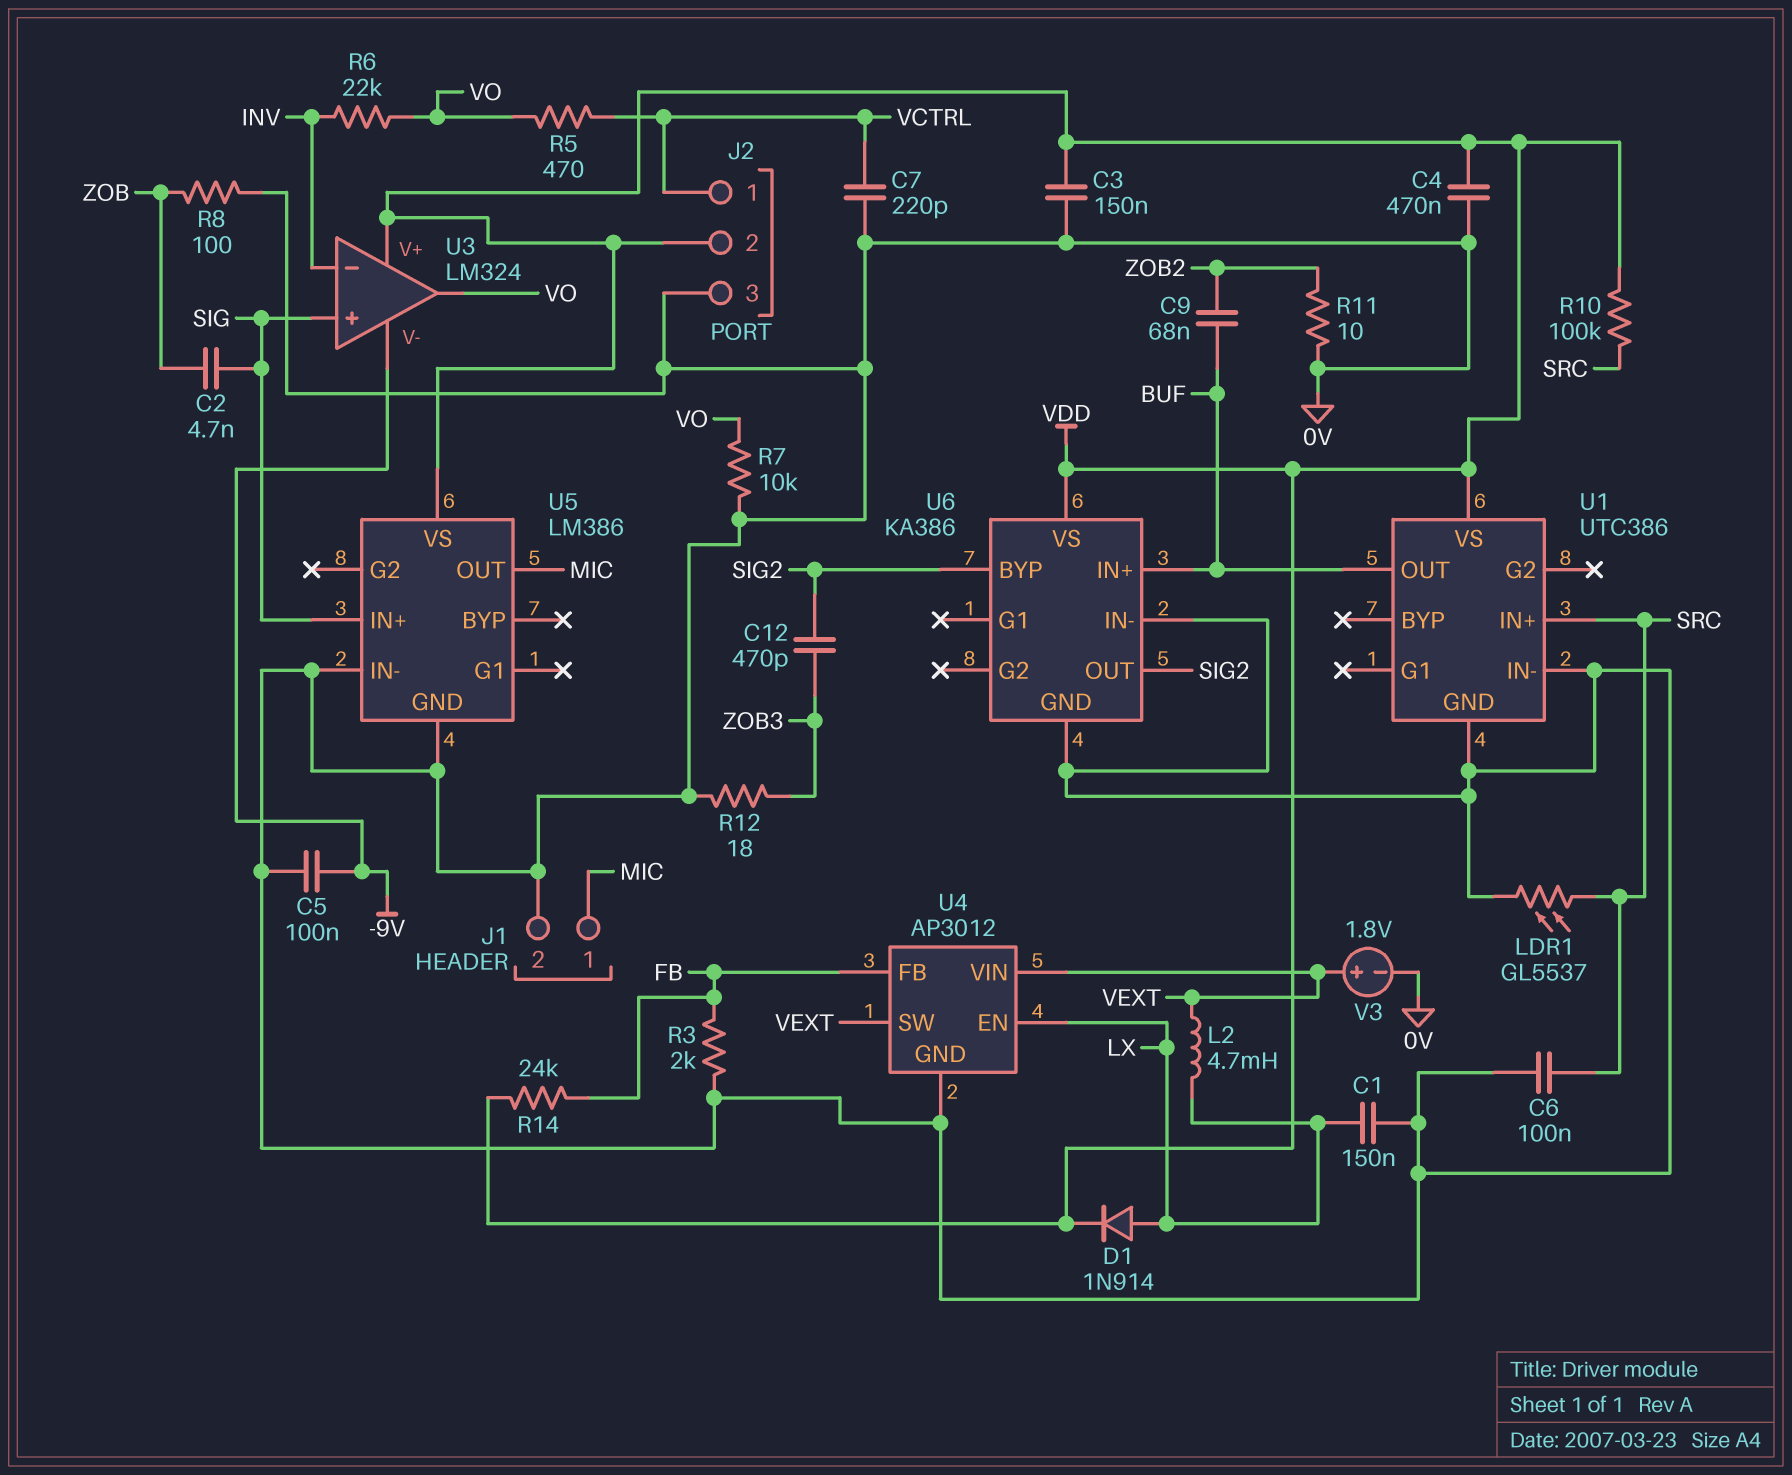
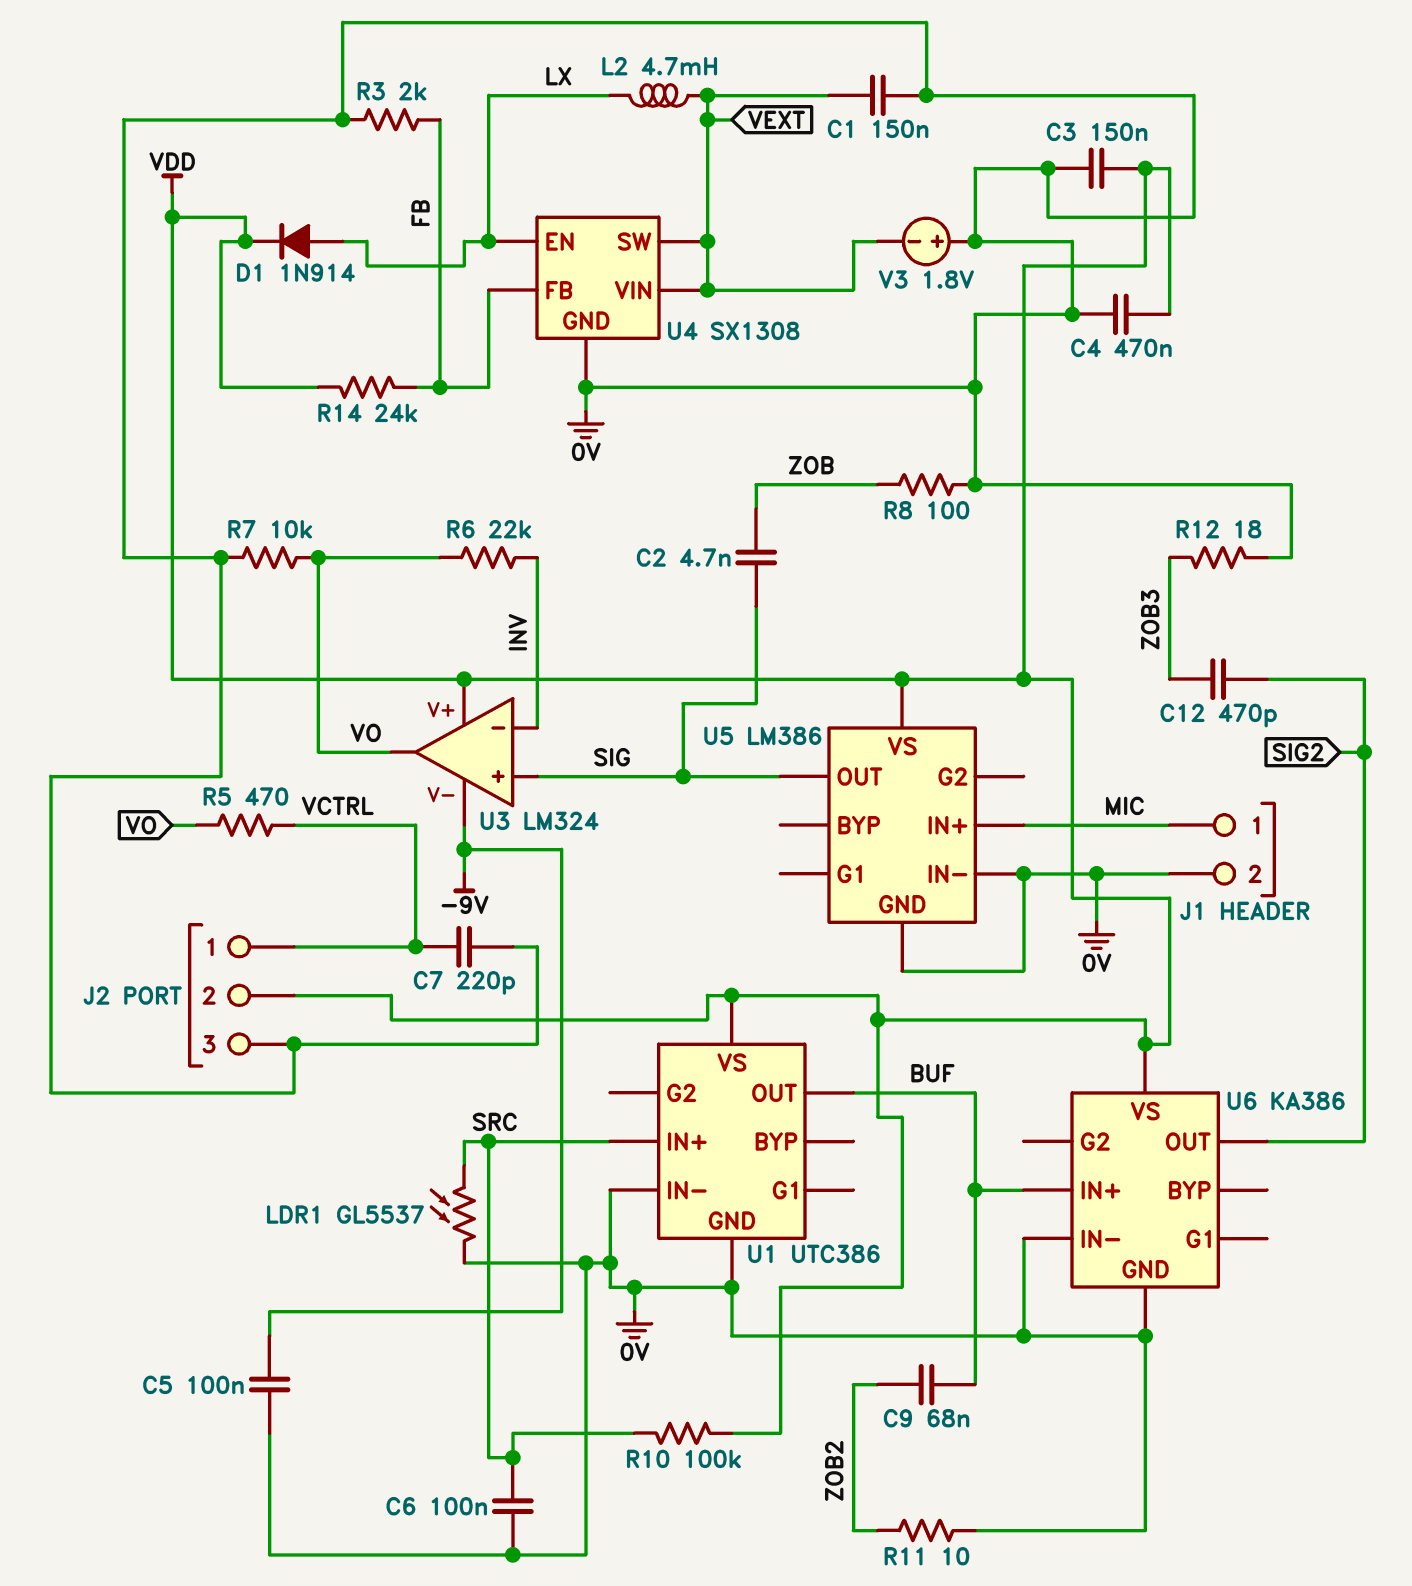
C1: 150nF (0V, LX) -> 150nF (0V, VEXT)
U4: AP3012 -> SX1308
U5 pin IN+: SIG -> MIC
U5 pin OUT: MIC -> SIG
U6 pin BYP: SIG2 -> none
V3: 1.8V (plus VEXT, minus 0V) -> 1.8V (plus 0V, minus VEXT)

